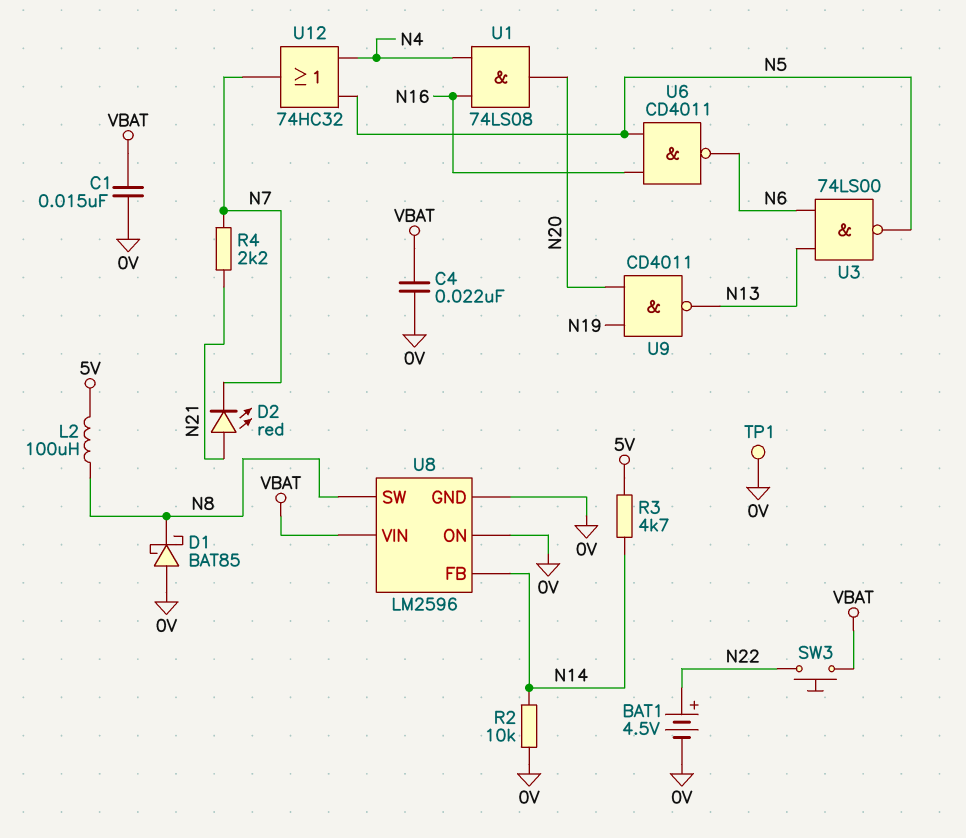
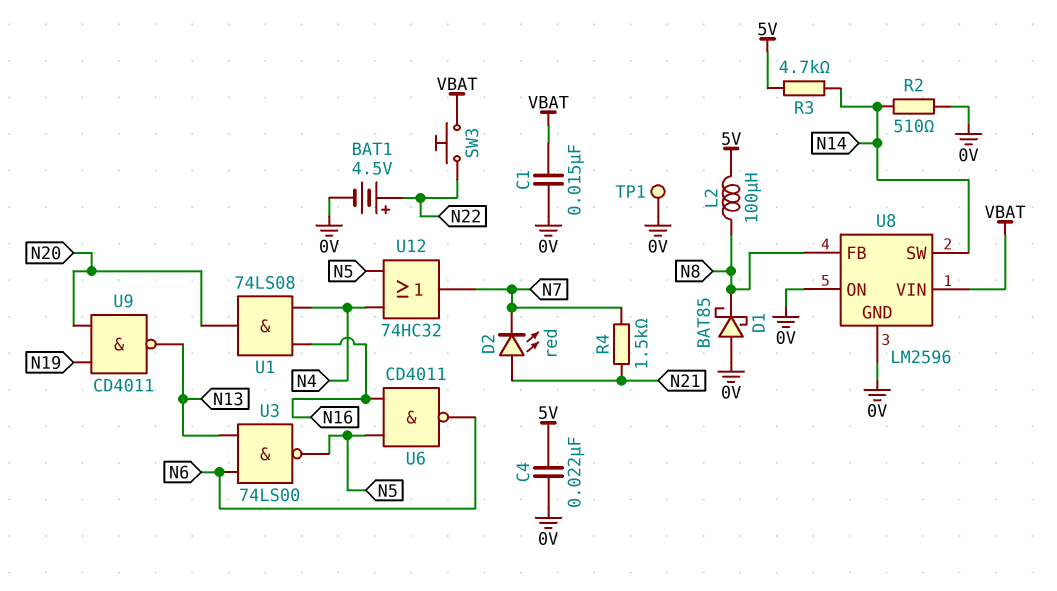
C4: 22nF (0V, VBAT) -> 22nF (0V, 5V)
R2: 10k (0V, N14) -> 510 (0V, N14)
R4: 2.2k (N7, N21) -> 1.5k (N7, N21)
U8 pin FB: N14 -> N8
U8 pin SW: N8 -> N14

